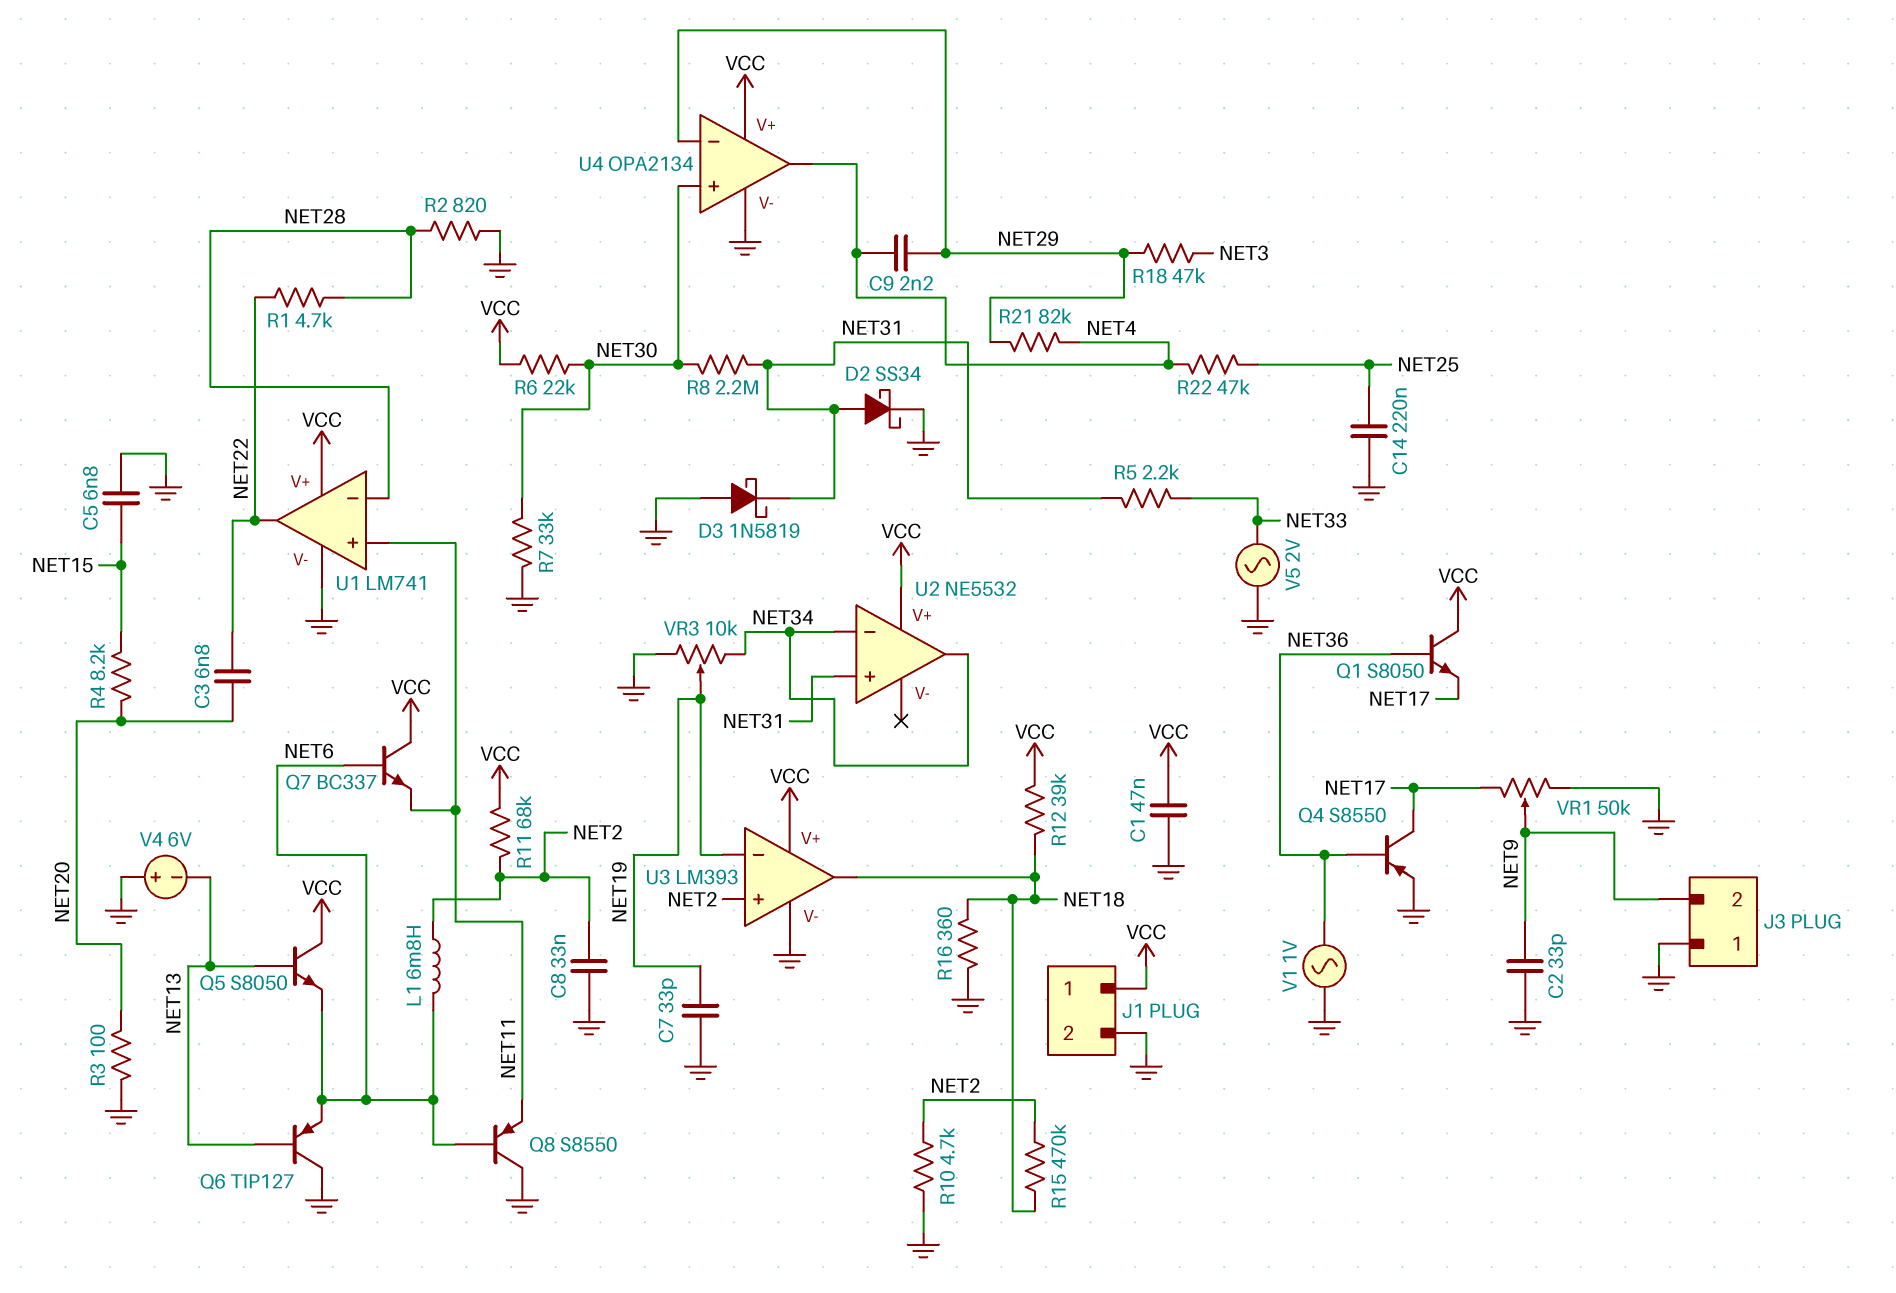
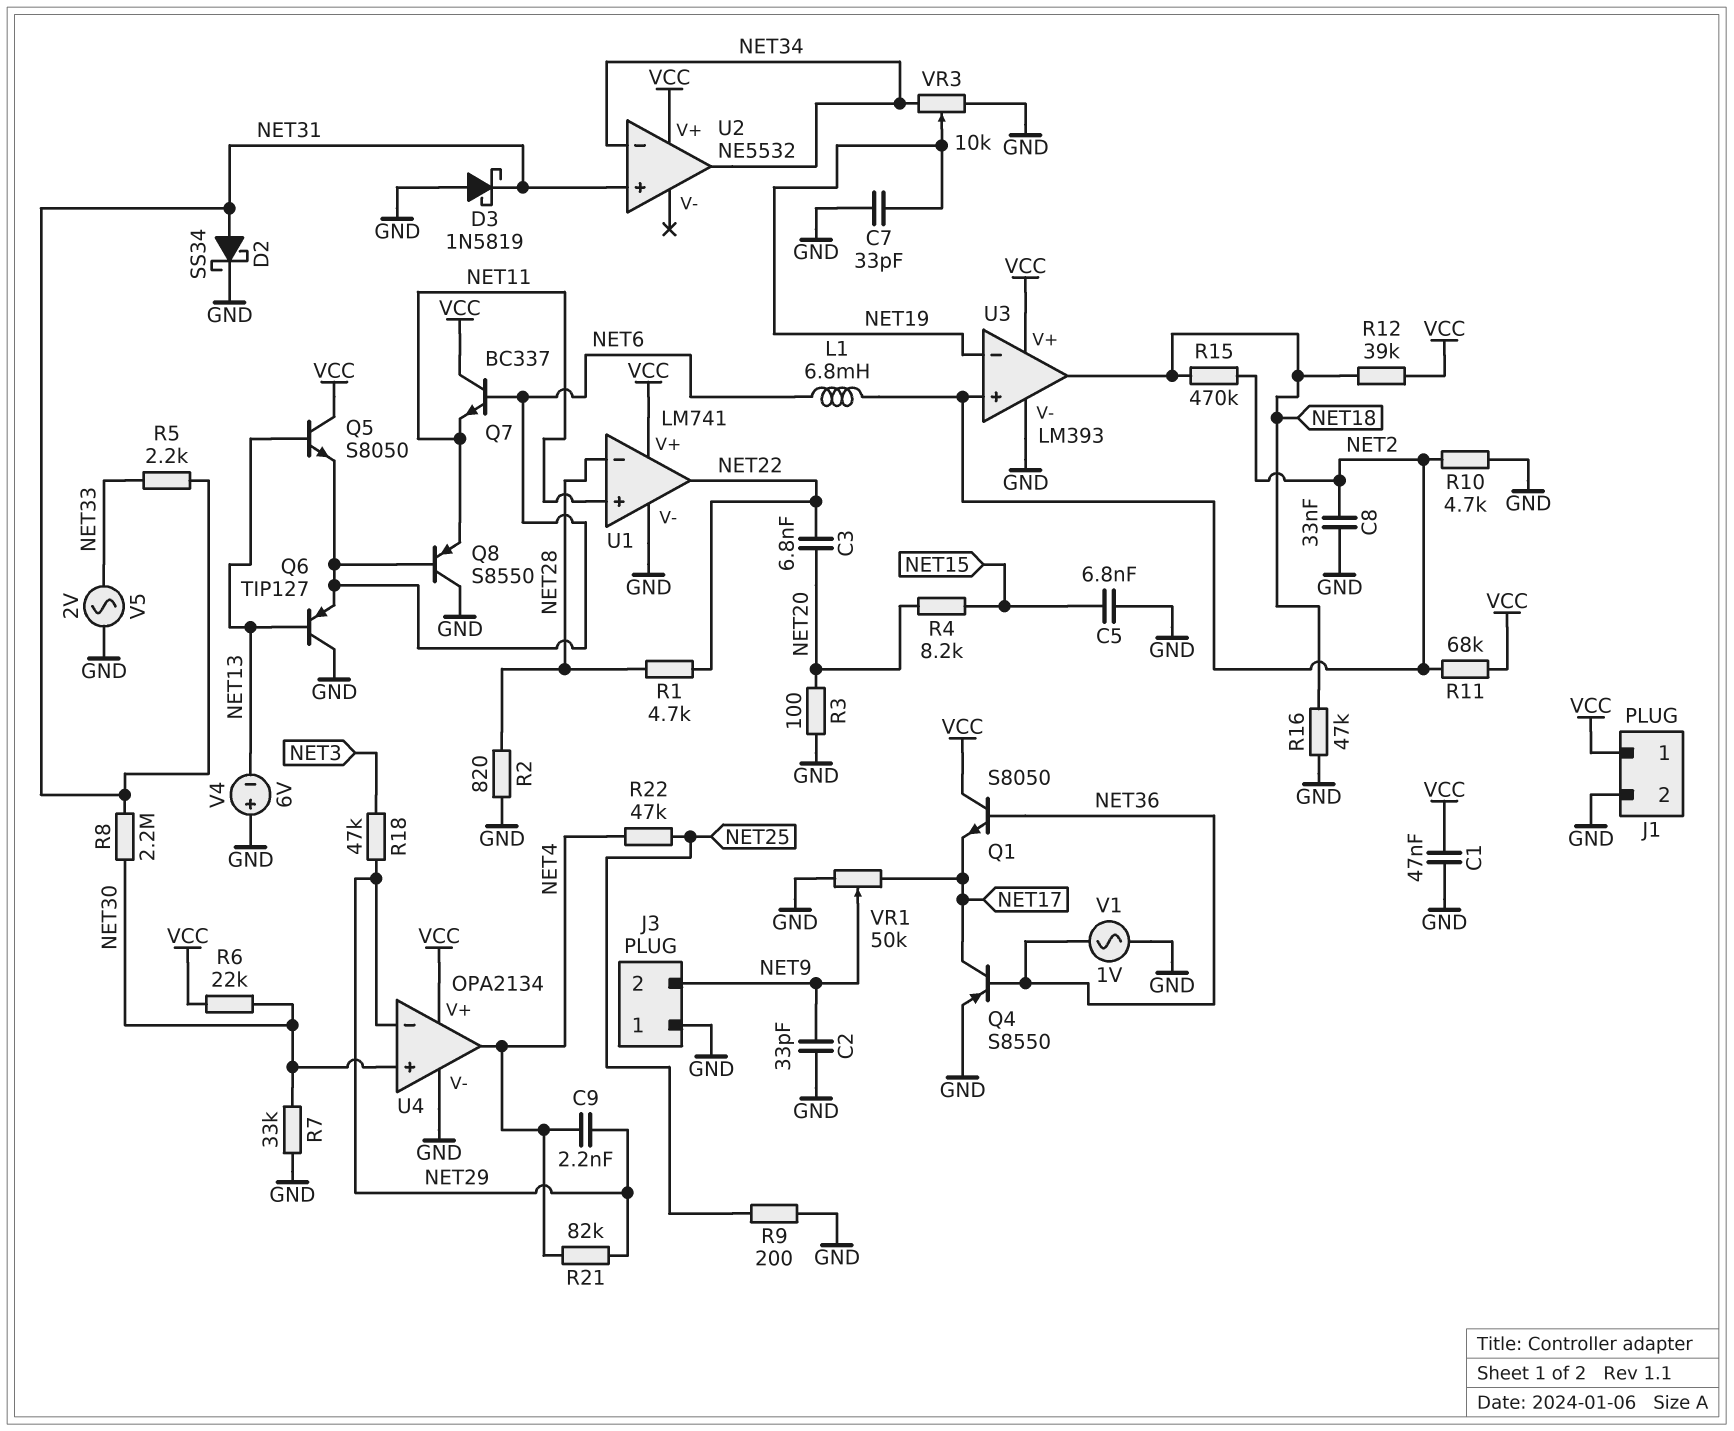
C14: 220nF (GND, NET25) -> none
R9: none -> 200 (GND, NET25)
R16: 360 (GND, NET18) -> 47k (GND, NET18)

